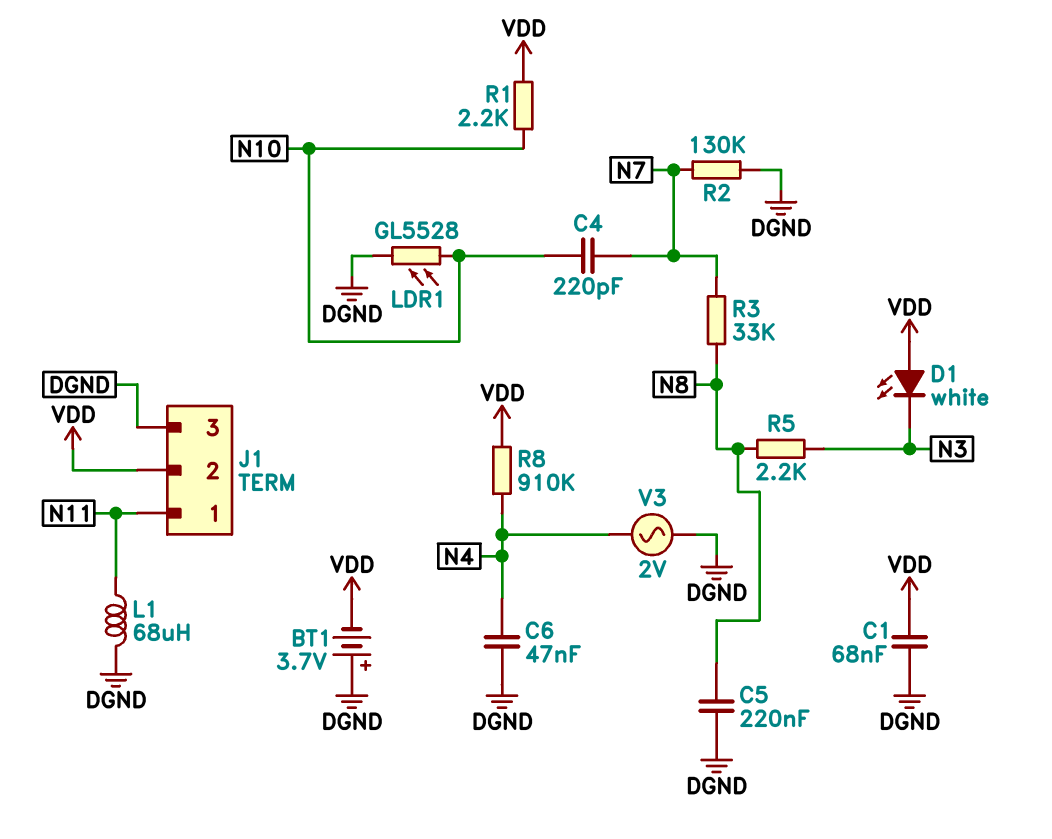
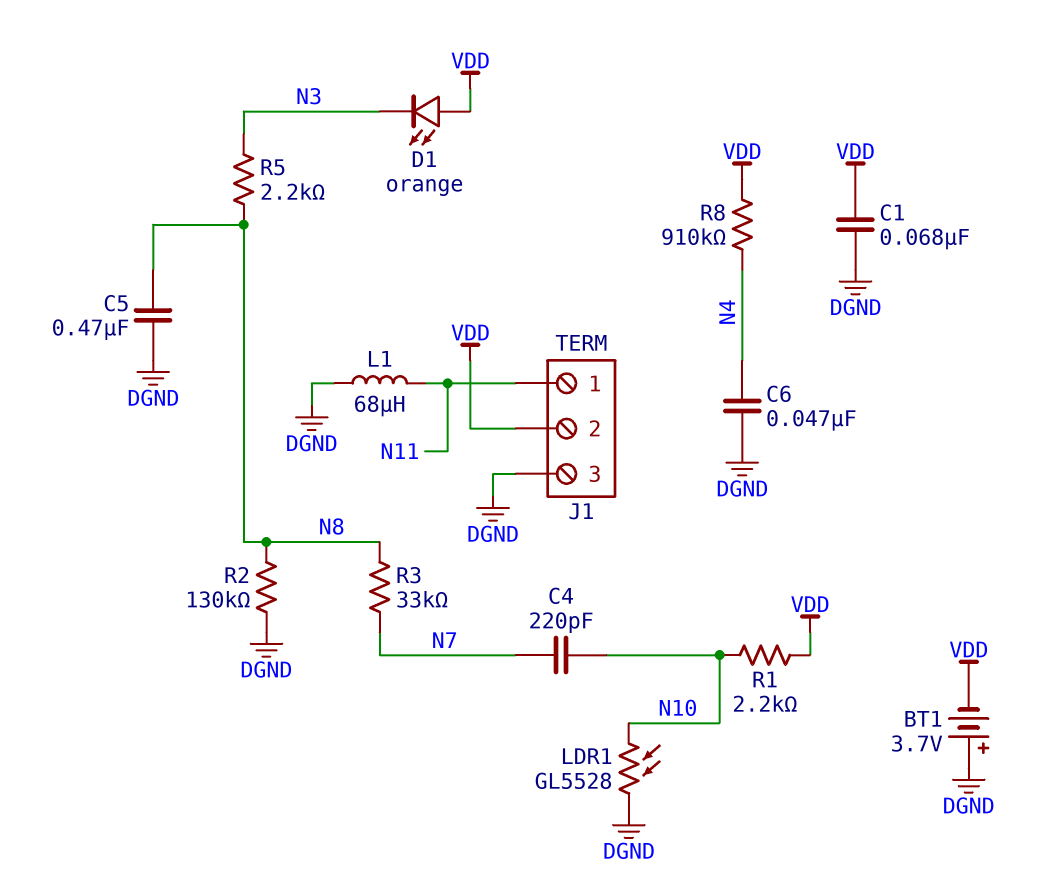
C5: 220nF (DGND, N8) -> 470nF (DGND, N8)
D1: LED white (A VDD, K N3) -> LED orange (A VDD, K N3)
R2: 130k (DGND, N7) -> 130k (DGND, N8)
V3: AC 2V (DGND, N4) -> none

